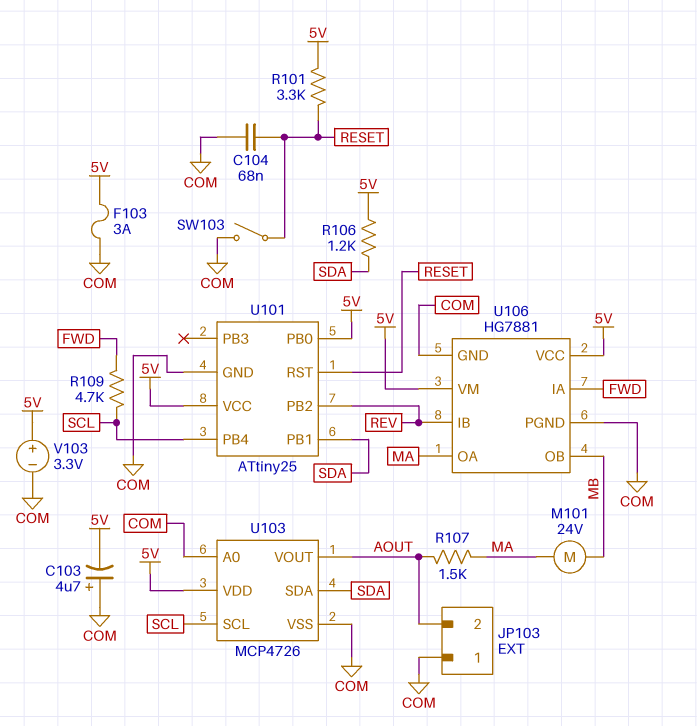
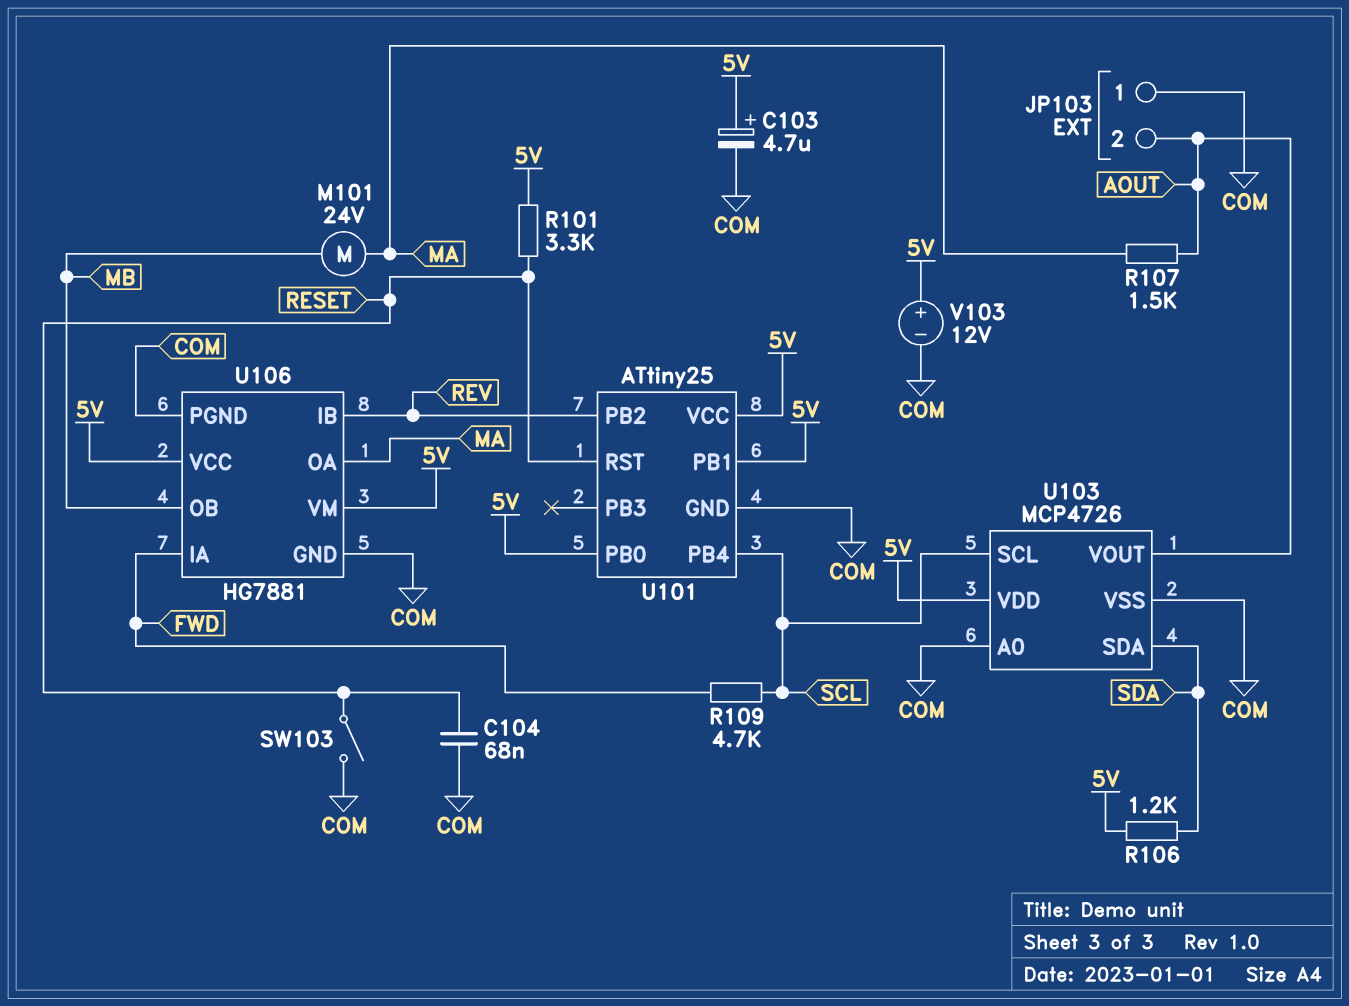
C103: 4.7uF (plus COM, minus 5V) -> 4.7uF (plus 5V, minus COM)
F103: 3A (5V, COM) -> none
U101 pin PB1: SDA -> 5V
V103: 3.3V (plus 5V, minus COM) -> 12V (plus 5V, minus COM)

